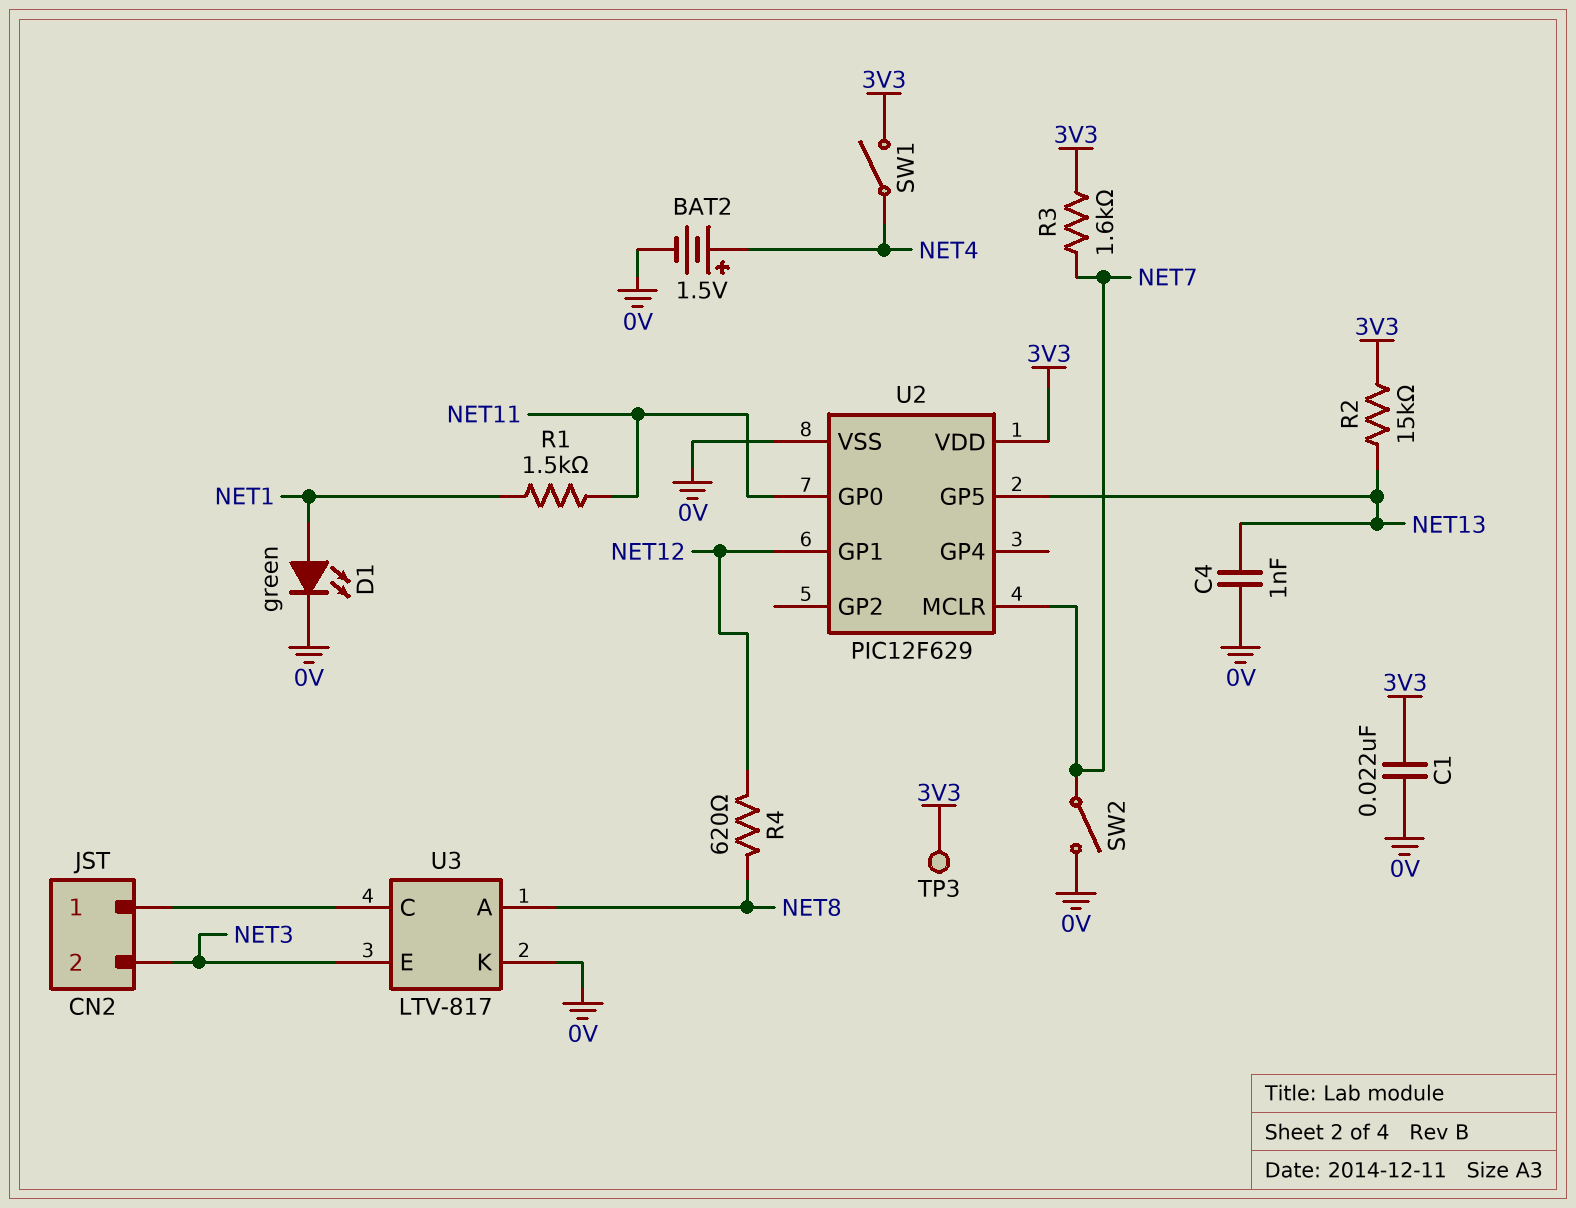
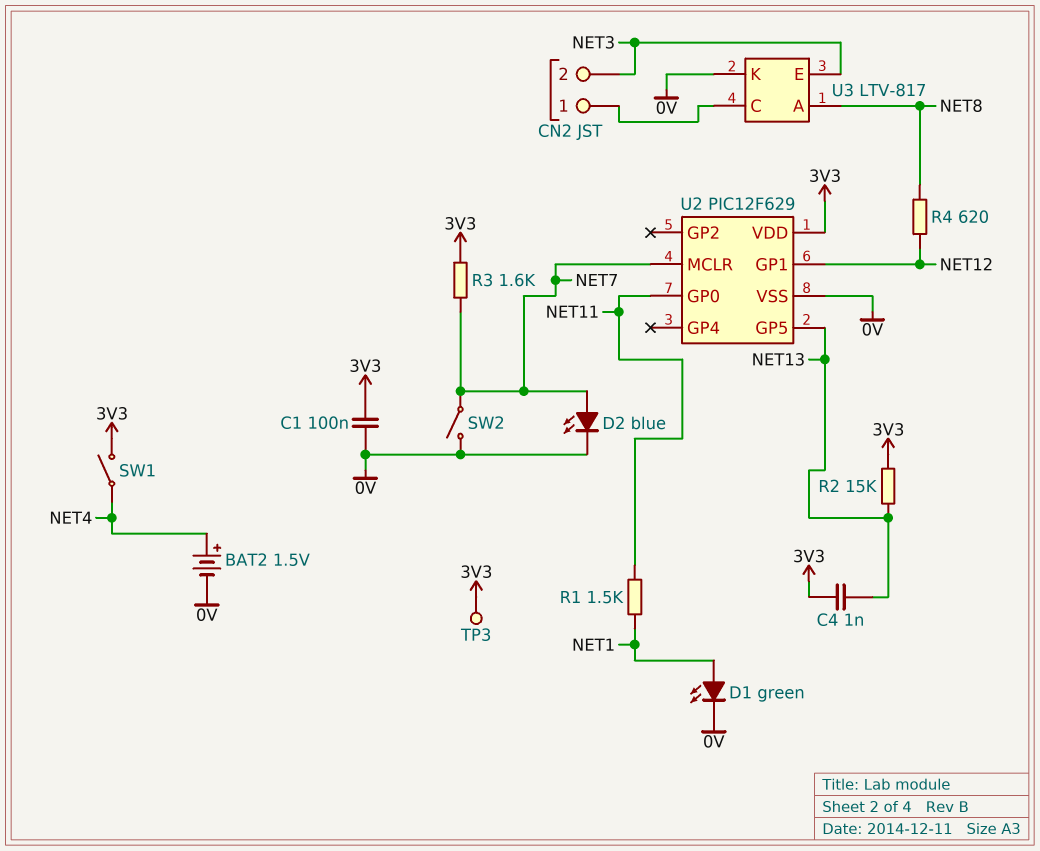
C1: 22nF (0V, 3V3) -> 100nF (0V, 3V3)
C4: 1nF (0V, NET13) -> 1nF (3V3, NET13)
D2: none -> LED blue (A NET7, K 0V)

